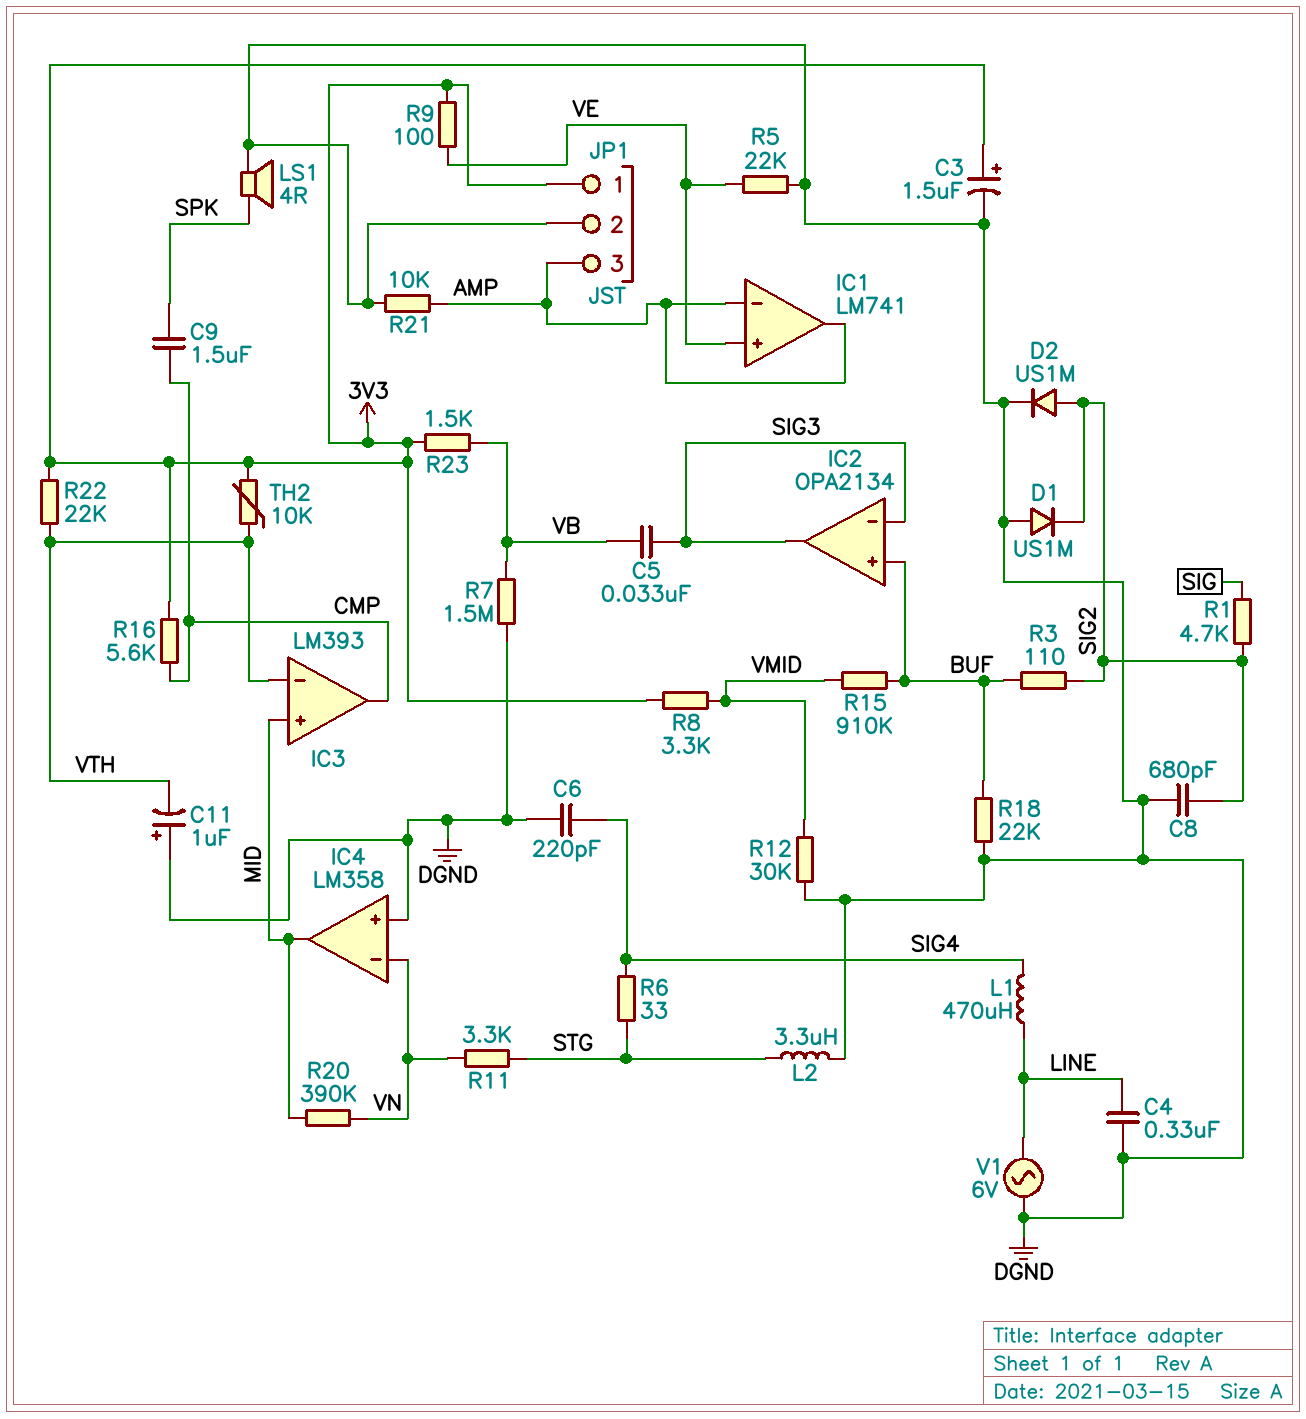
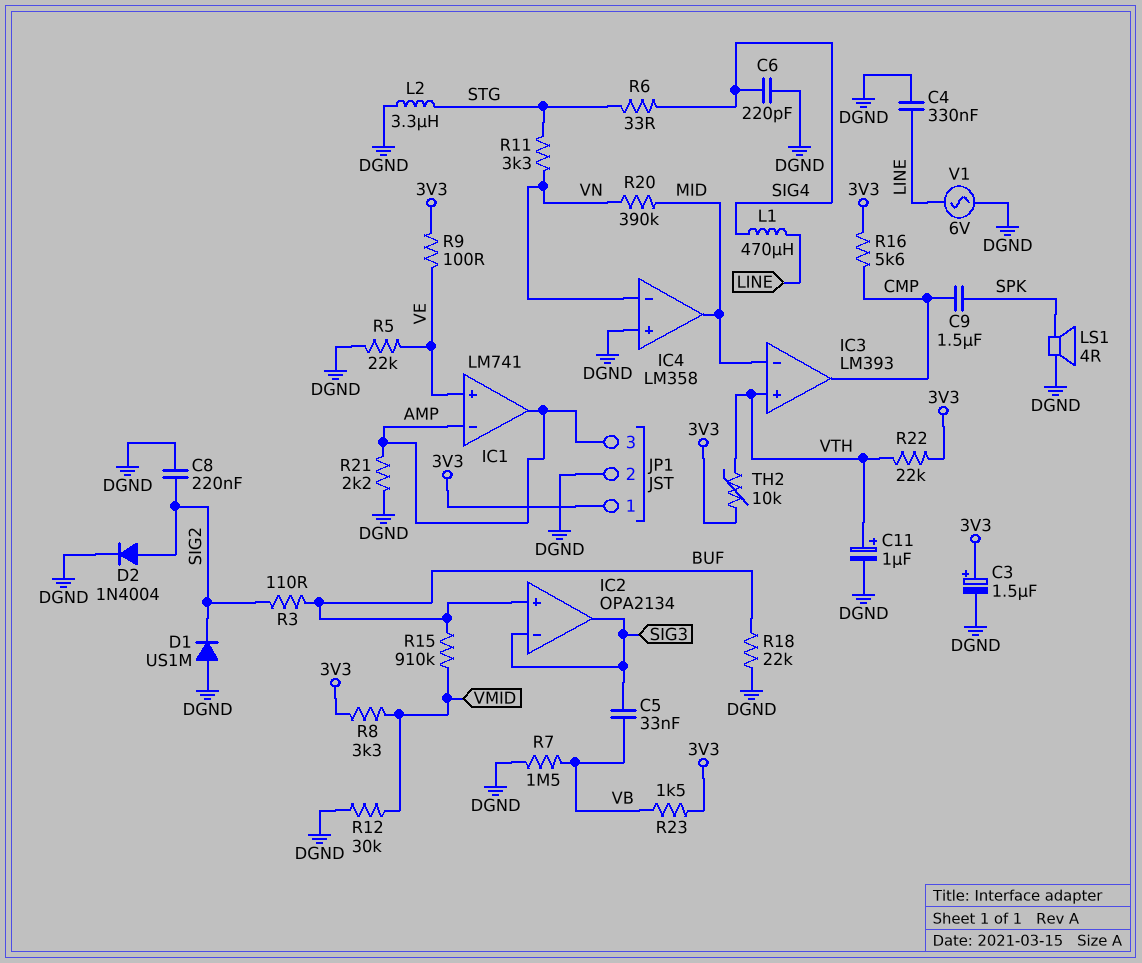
C8: 680pF (DGND, SIG2) -> 220nF (DGND, SIG2)
C11: 1uF (plus DGND, minus VTH) -> 1uF (plus VTH, minus DGND)
D2: diode US1M (A SIG2, K DGND) -> diode 1N4004 (A SIG2, K DGND)
IC3 pin in+: MID -> VTH
IC3 pin in-: VTH -> MID
R1: 4.7k (SIG, SIG2) -> none
R21: 10k (AMP, DGND) -> 2.2k (AMP, DGND)

